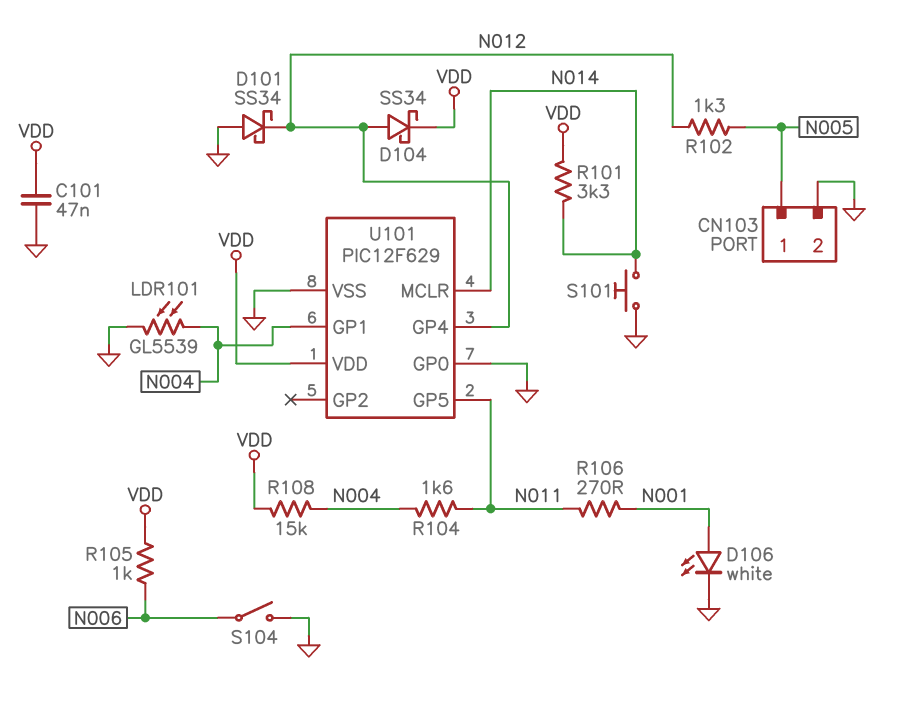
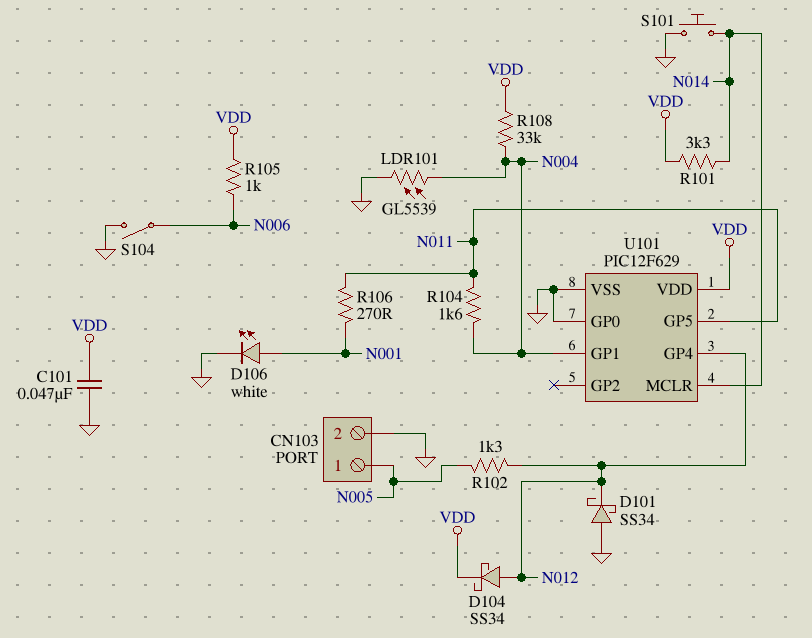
R108: 15k (N004, VDD) -> 33k (N004, VDD)

